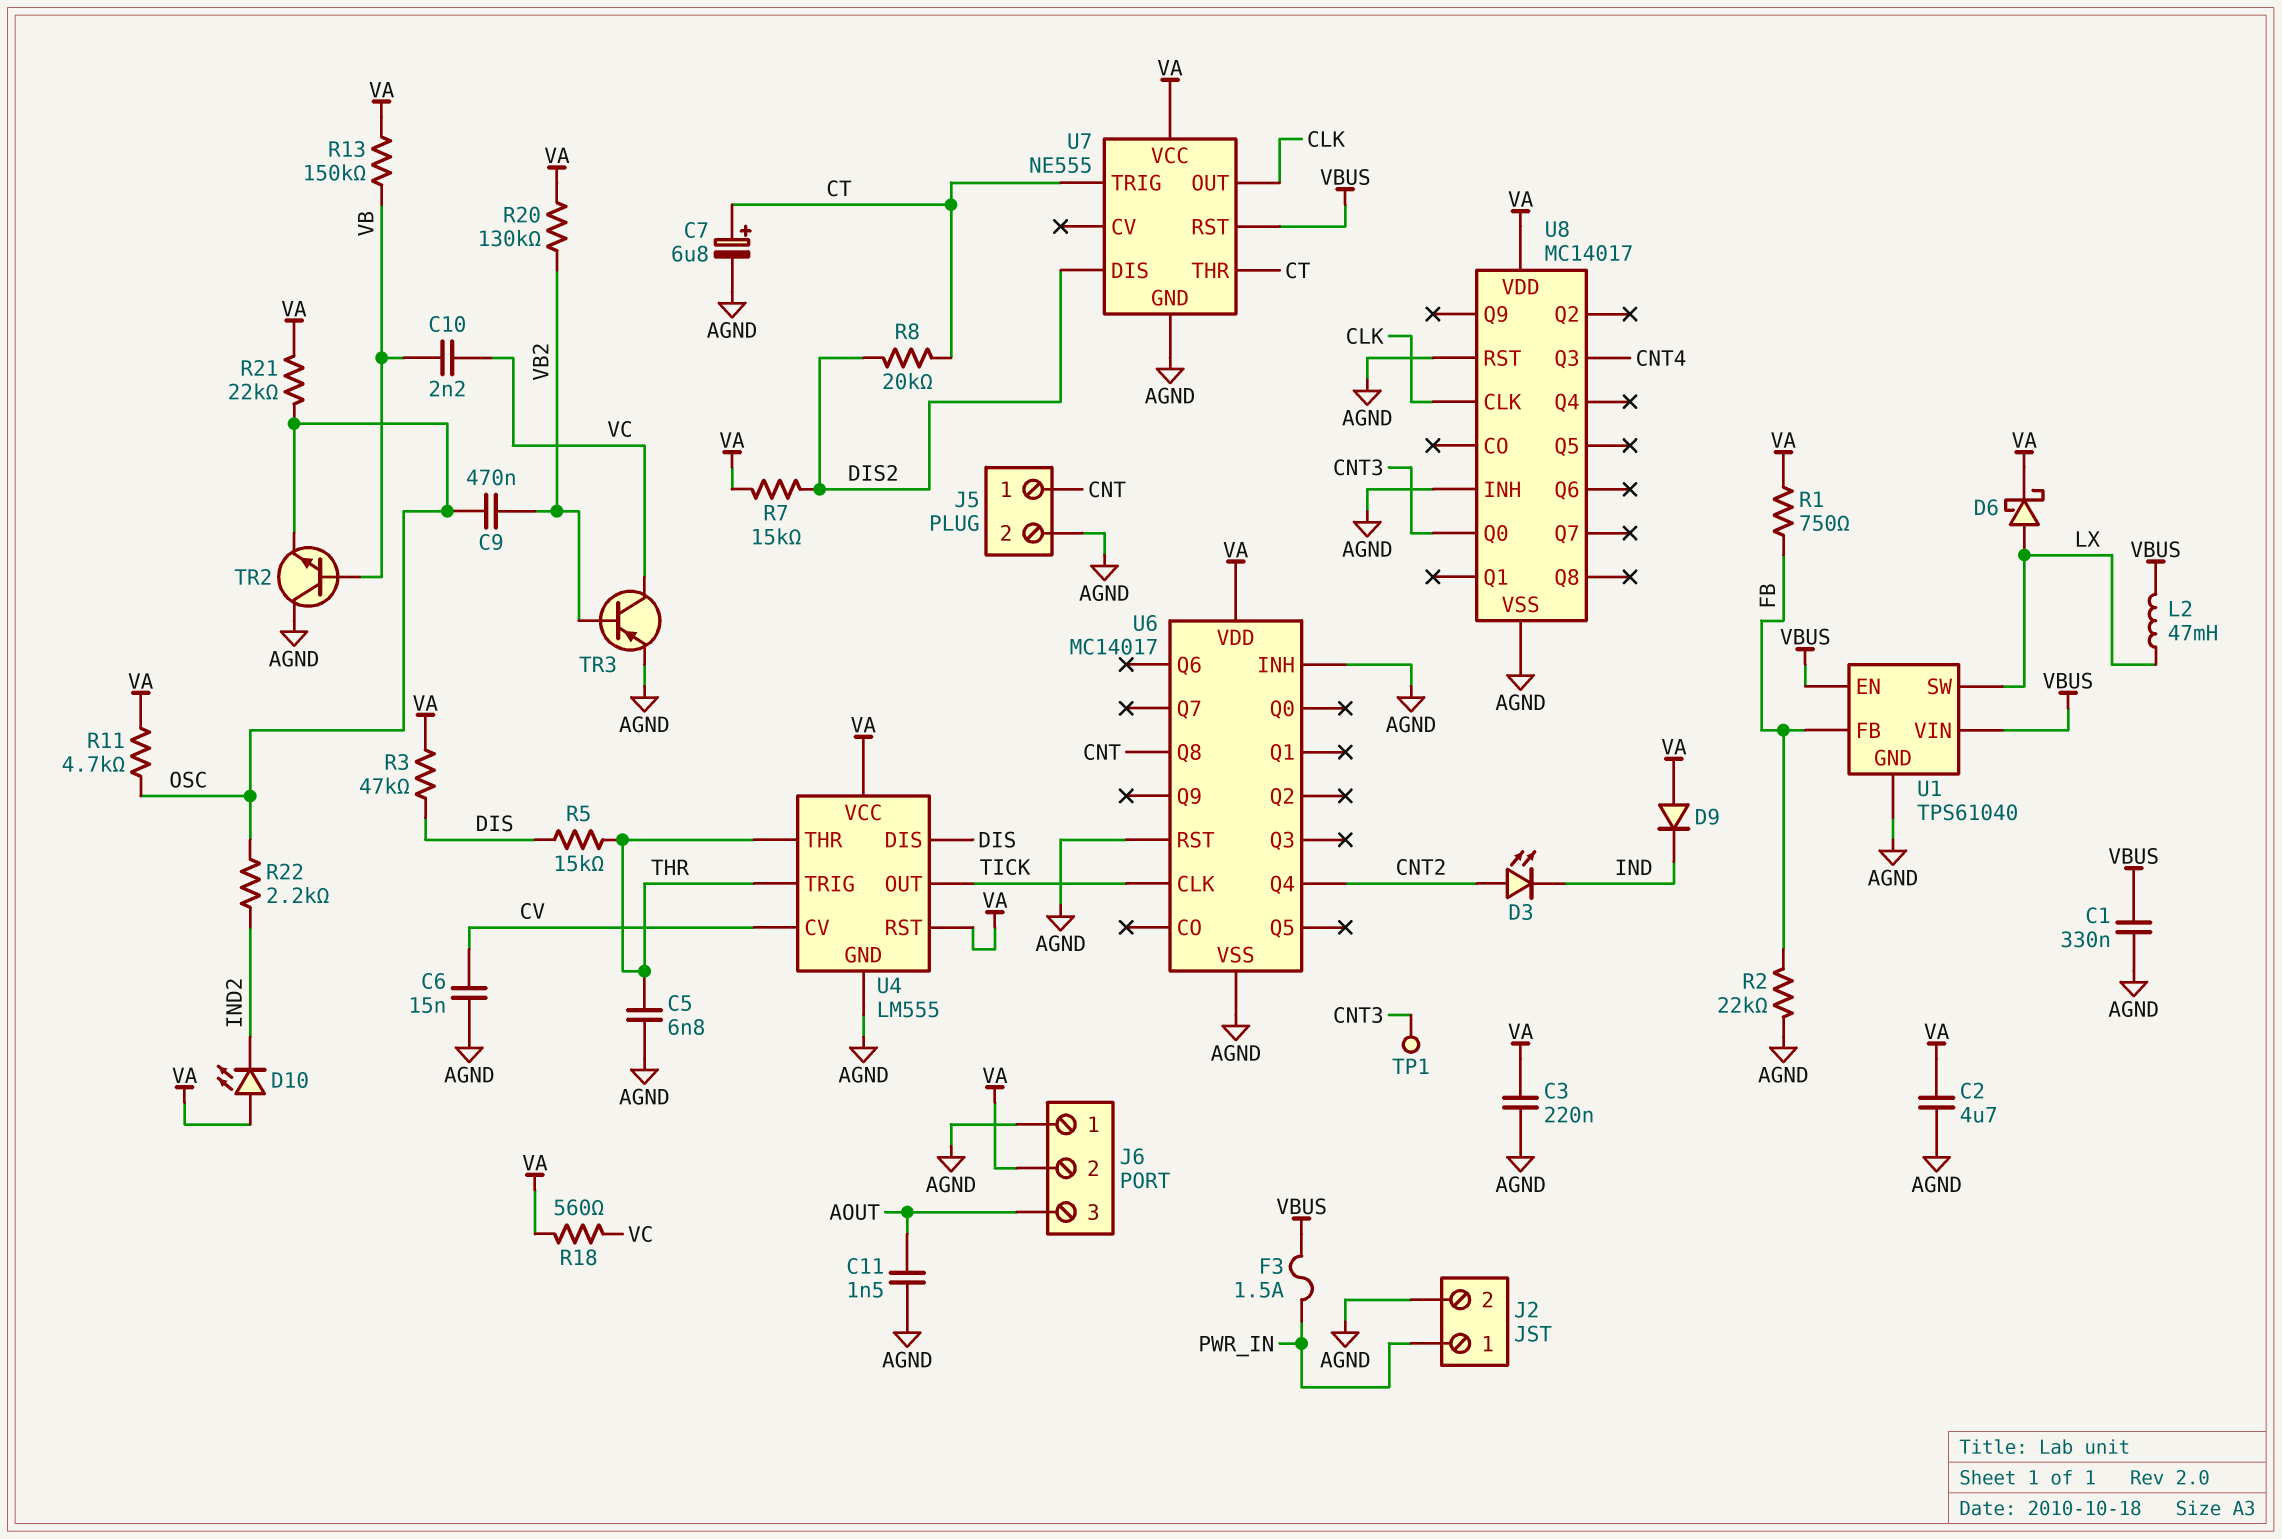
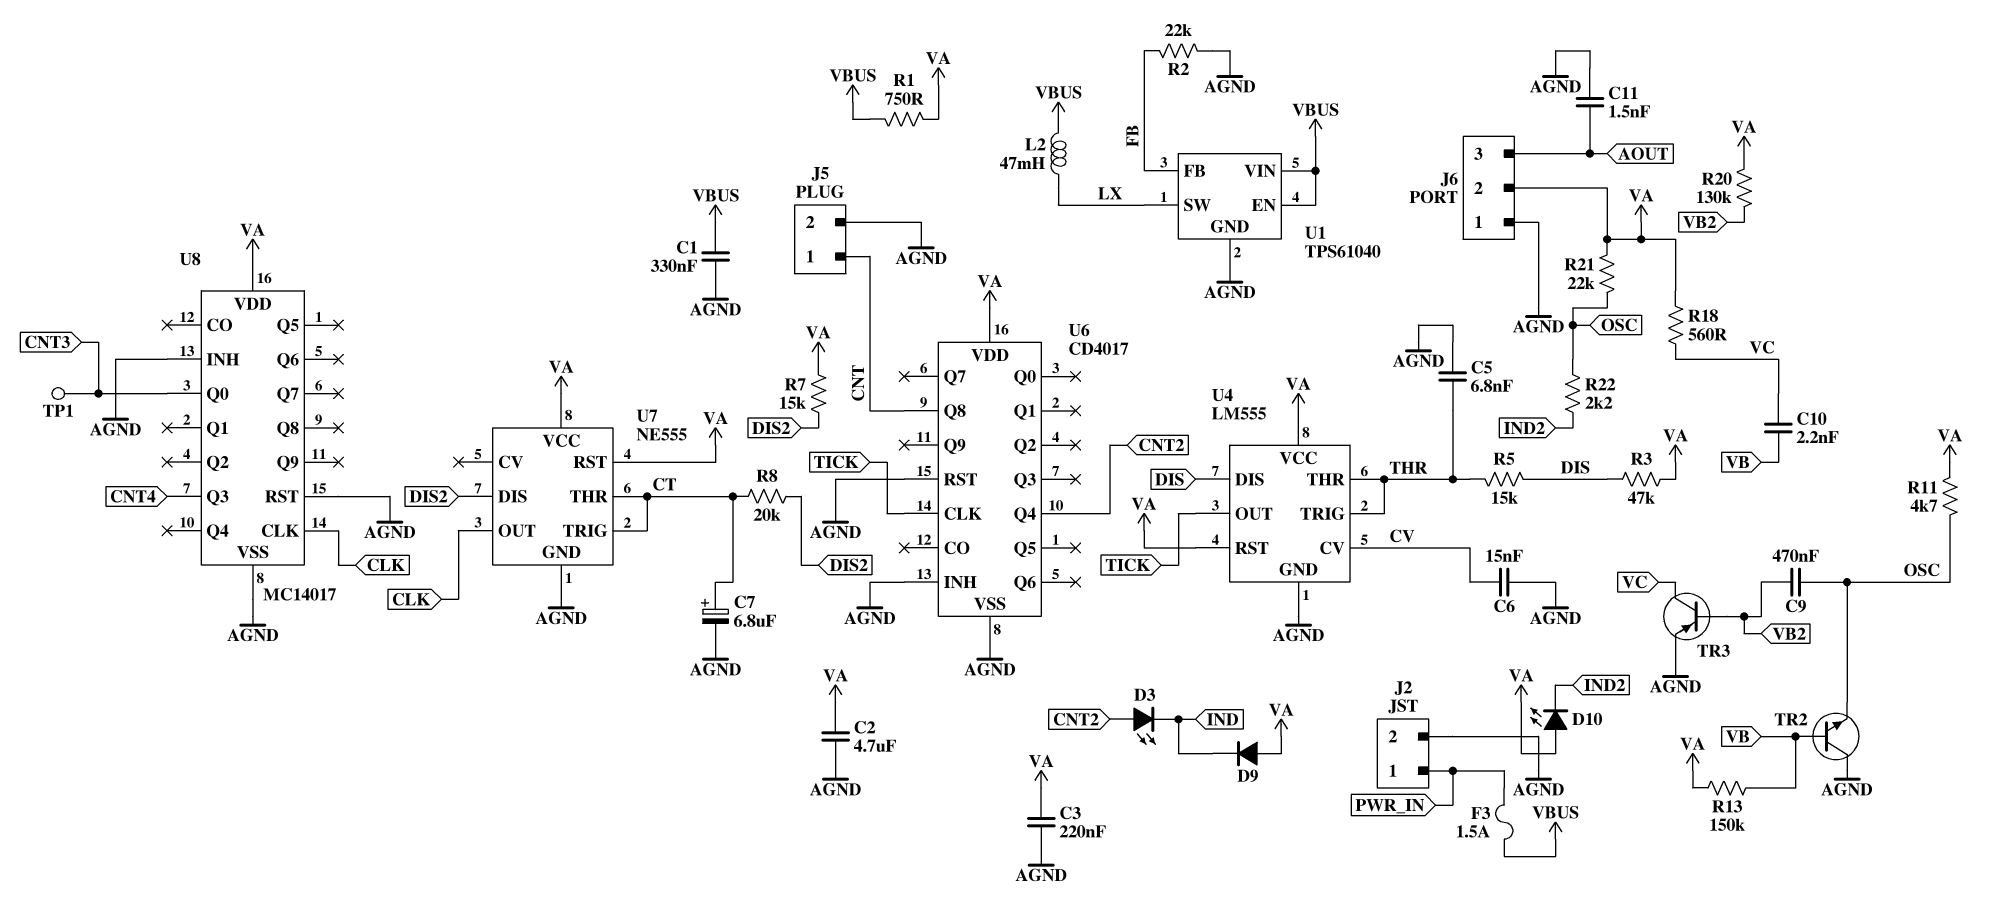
D6: schottky (A LX, K VA) -> none
R1: 750 (FB, VA) -> 750 (VA, VBUS)
U6: MC14017 -> CD4017
U7 pin RST: VBUS -> VA

